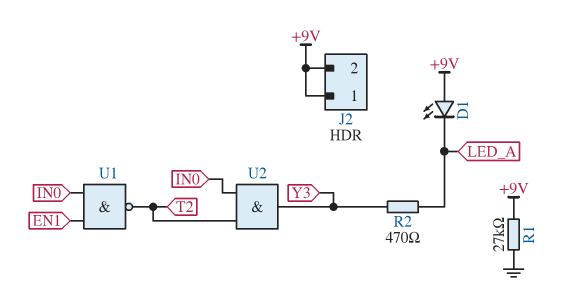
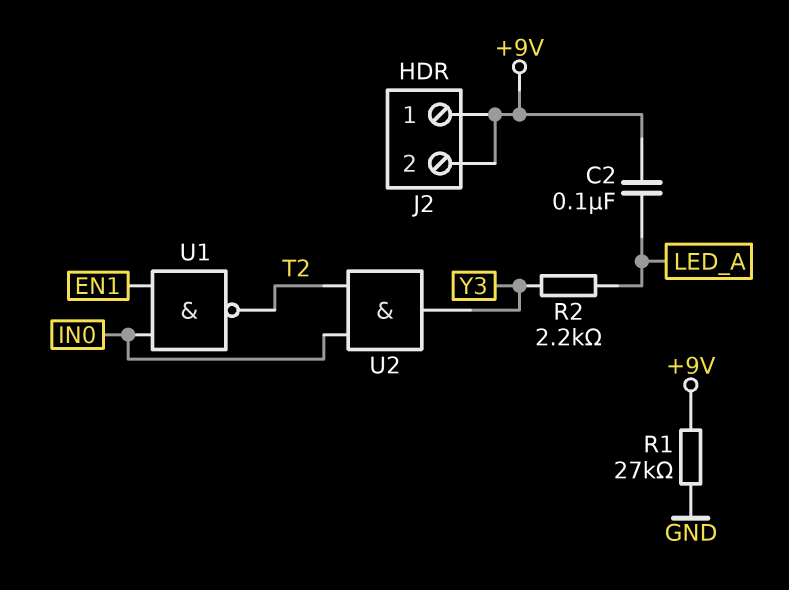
C2: none -> 100nF (+9V, LED_A)
D1: LED (A +9V, K LED_A) -> none
R2: 470 (LED_A, Y3) -> 2.2k (LED_A, Y3)

